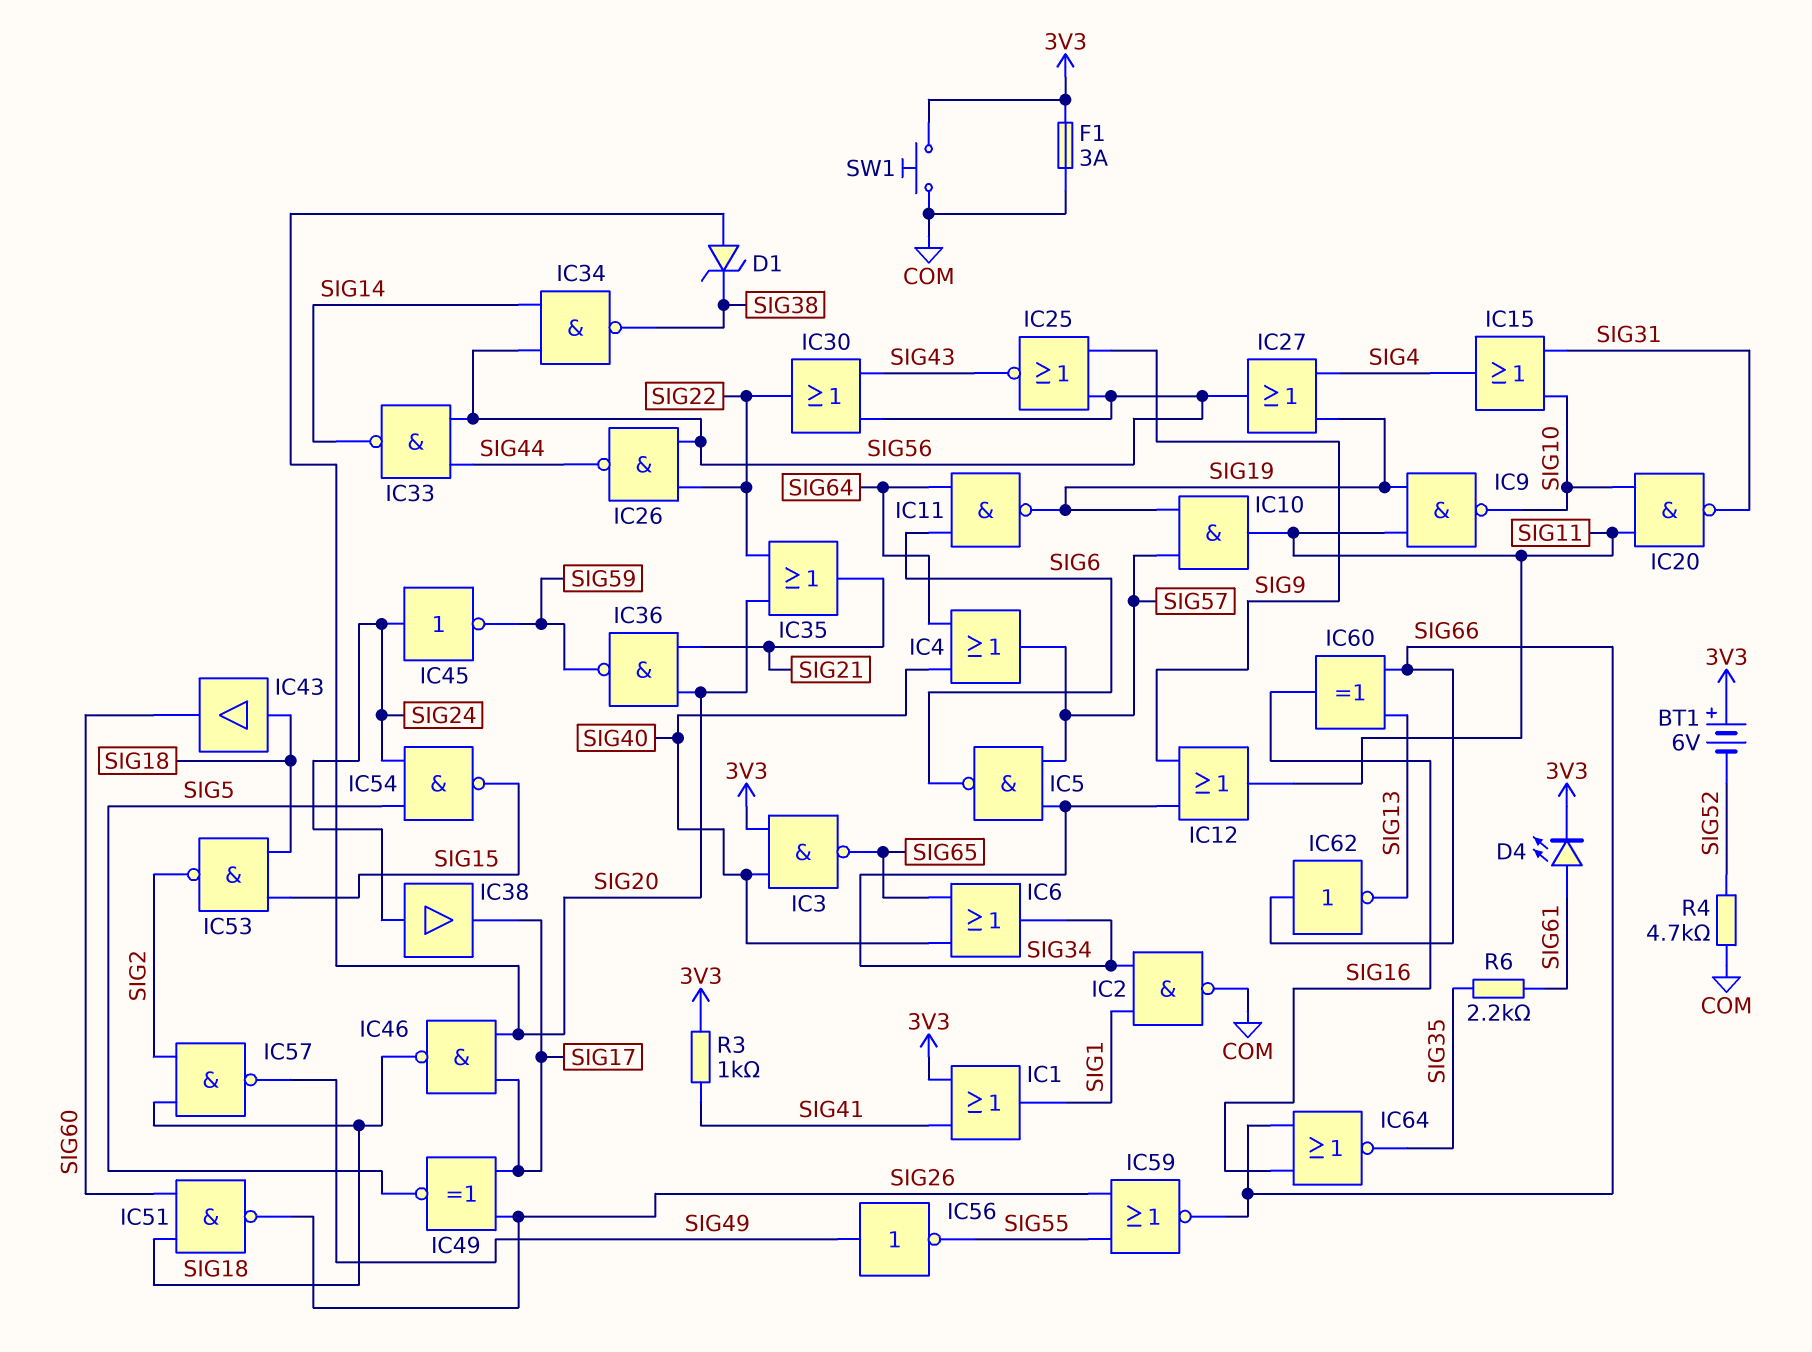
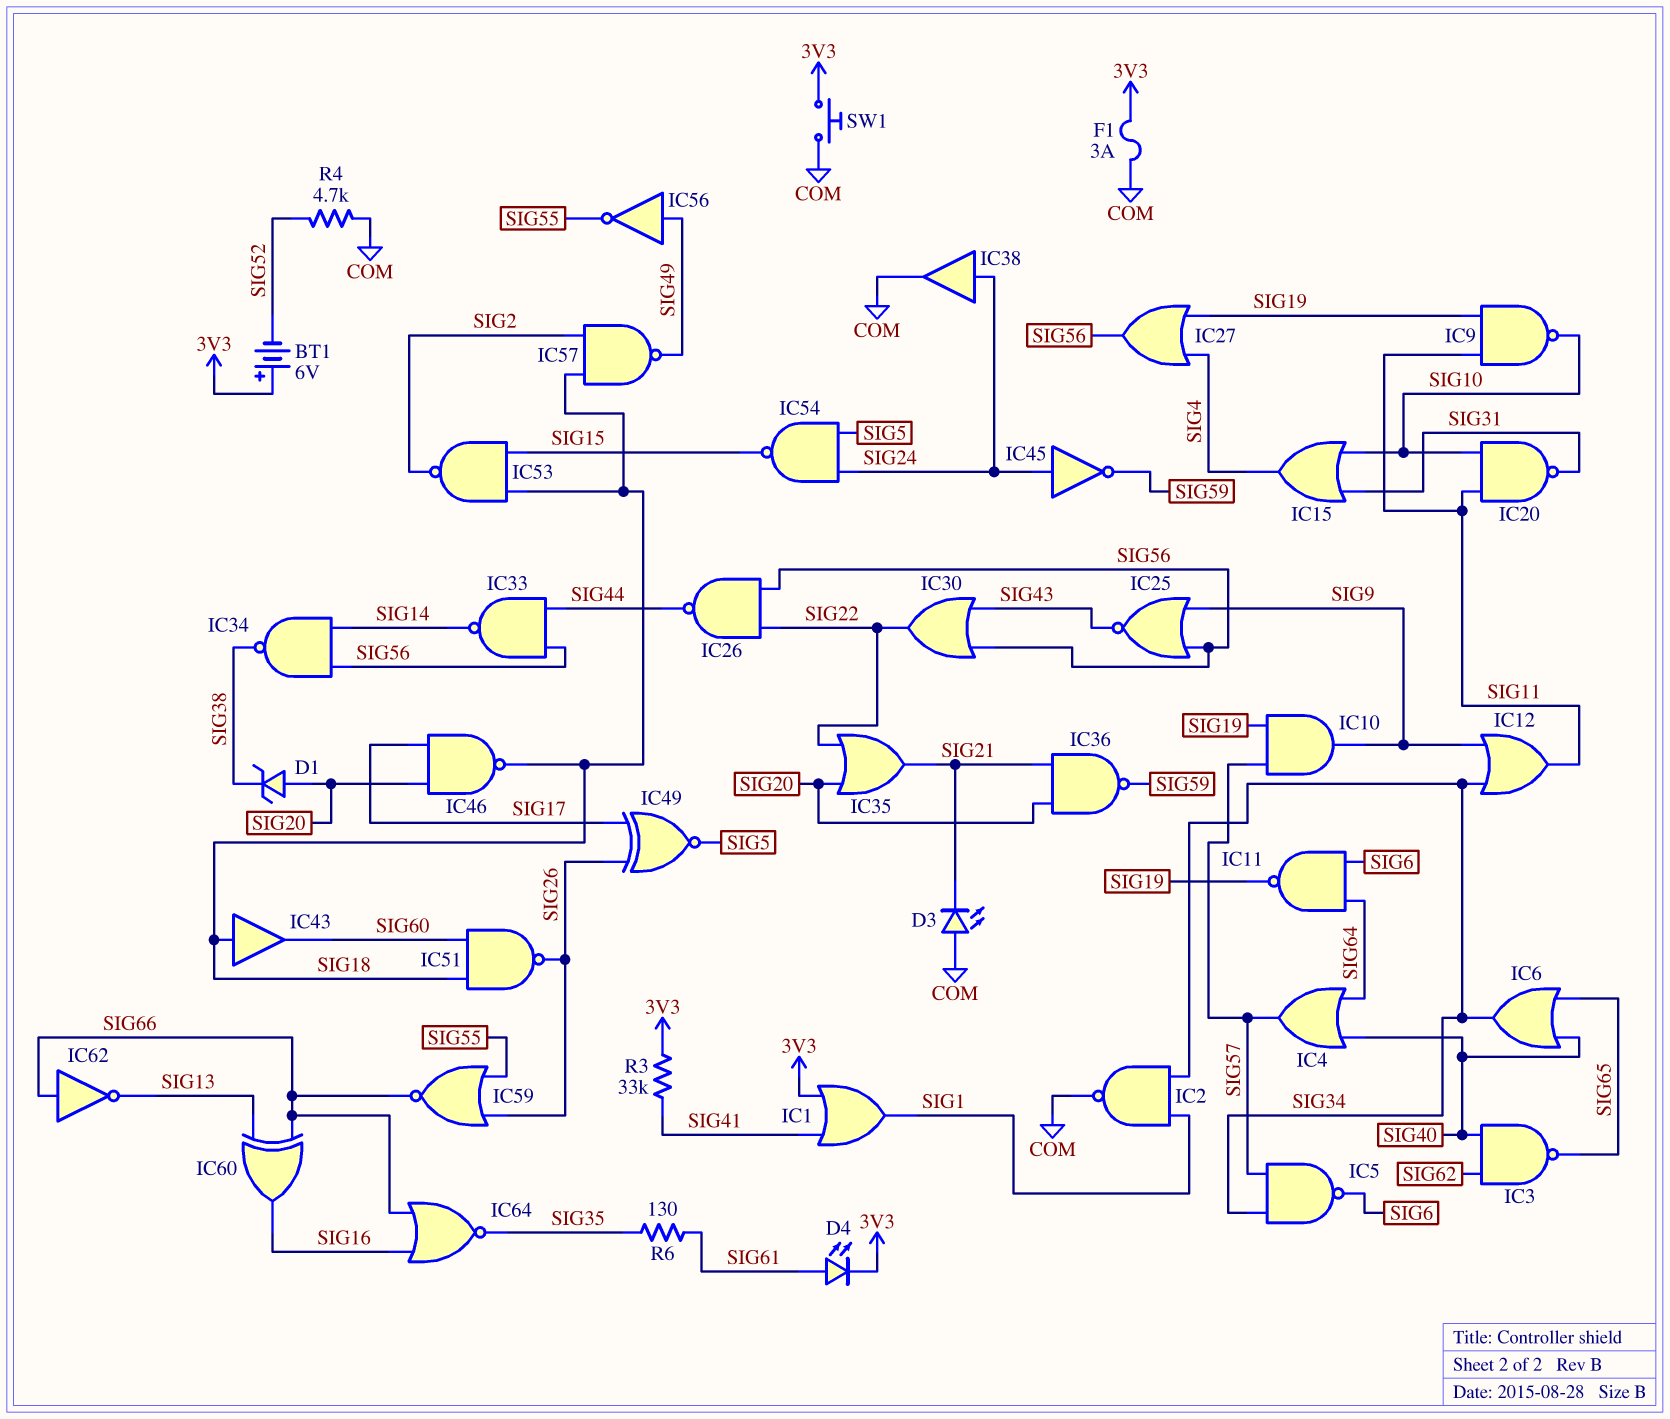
D3: none -> LED (A COM, K SIG21)
IC3: NAND (in 3V3, in SIG40, out SIG65) -> NAND (in SIG40, in SIG62, out SIG65)
IC10: AND (in SIG19, in SIG57, out SIG11) -> AND (in SIG19, in SIG57, out SIG9)
IC38: buffer (in SIG24, out SIG17) -> buffer (in SIG24, out COM)
R3: 1k (3V3, SIG41) -> 33k (3V3, SIG41)
R6: 2.2k (SIG35, SIG61) -> 130 (SIG35, SIG61)

